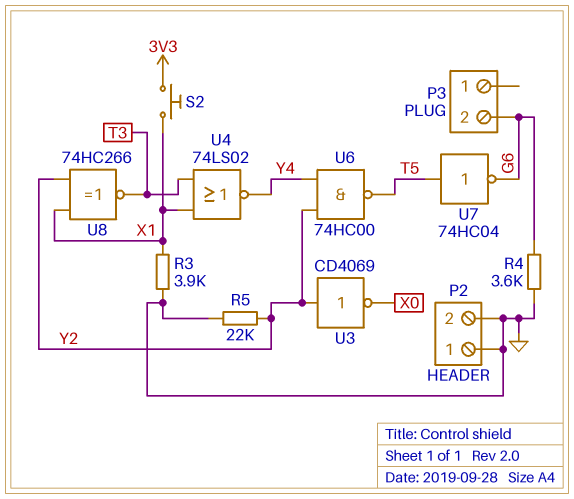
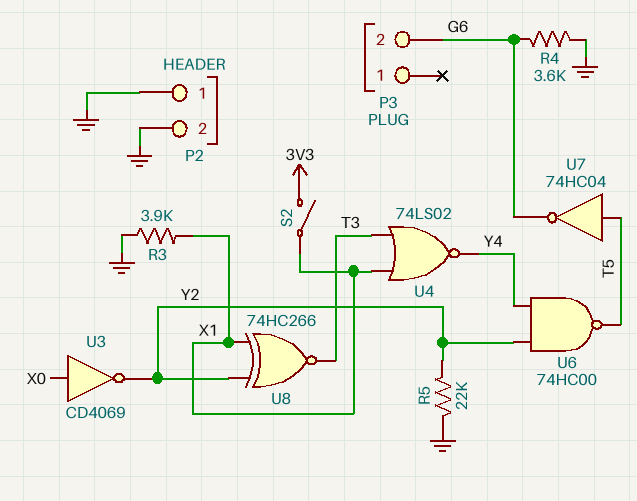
S2: button (3V3, X1) -> switch (3V3, X1)
U3: NOT CD4069 (in Y2, out X0) -> NOT CD4069 (in X0, out Y2)

